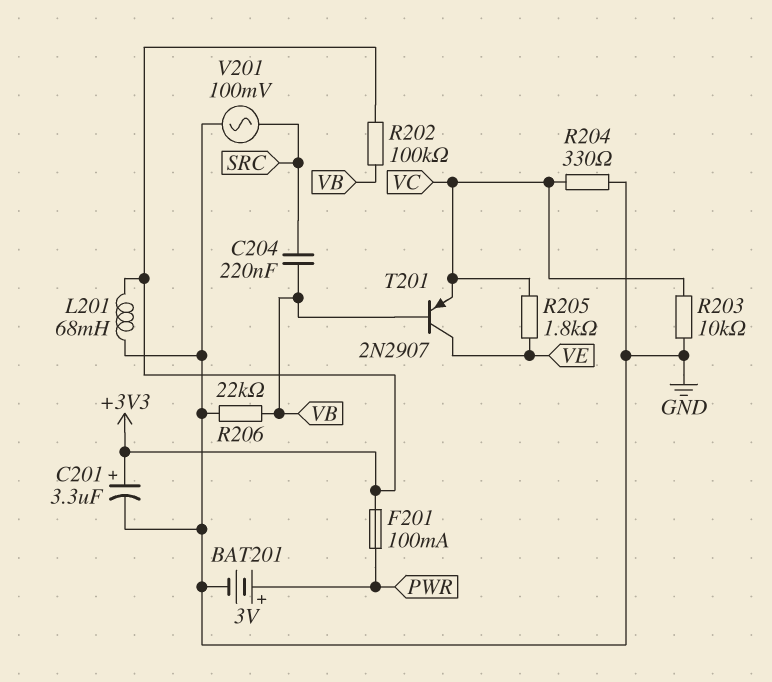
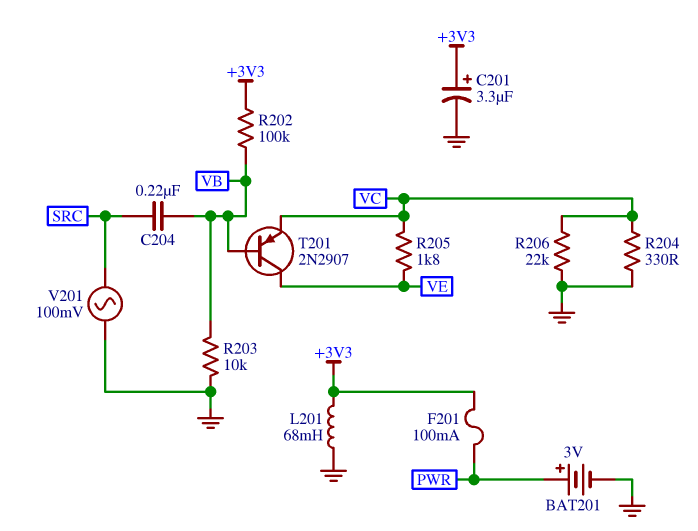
R203: 10k (GND, VC) -> 10k (GND, VB)
R206: 22k (GND, VB) -> 22k (GND, VC)

